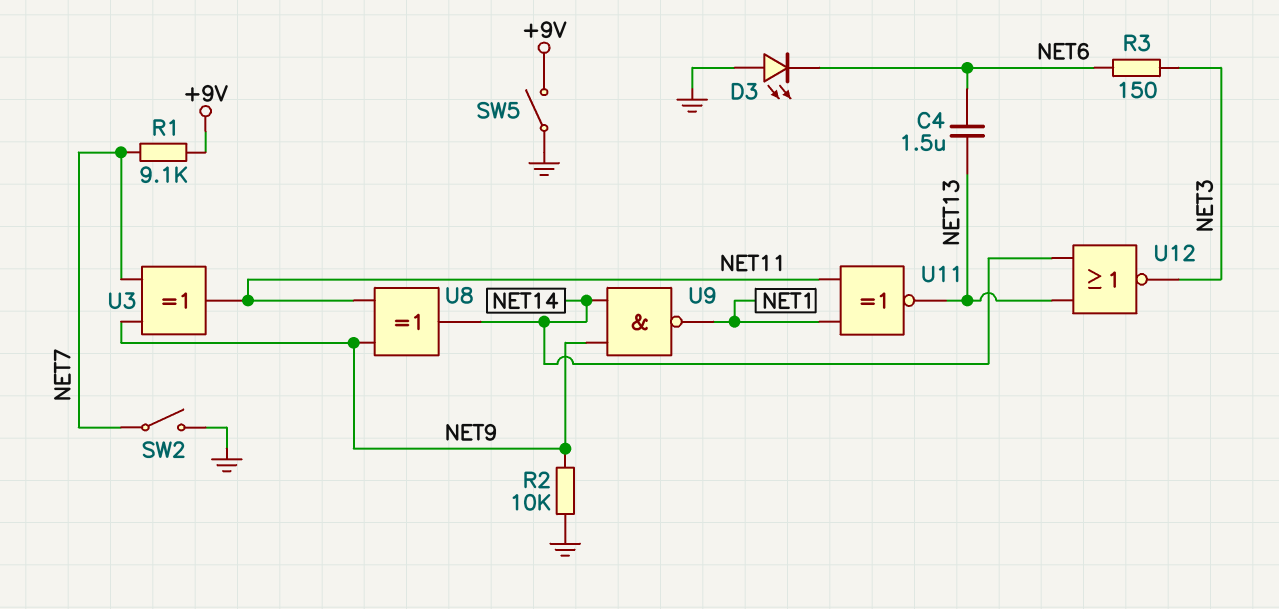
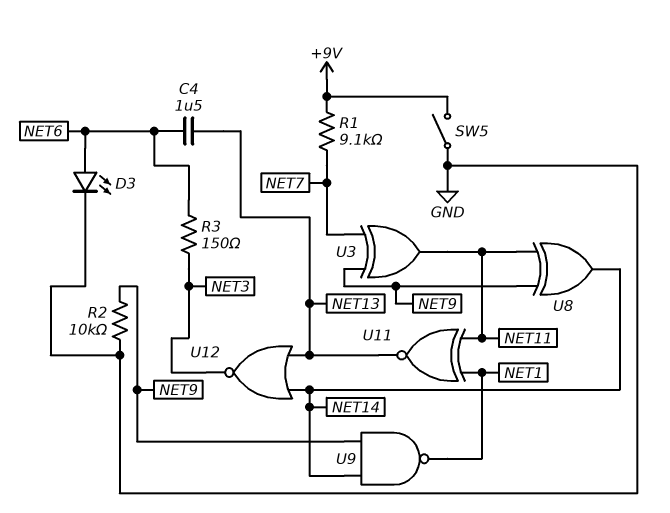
D3: LED (A GND, K NET6) -> LED (A NET6, K GND)
SW2: switch (GND, NET7) -> none

